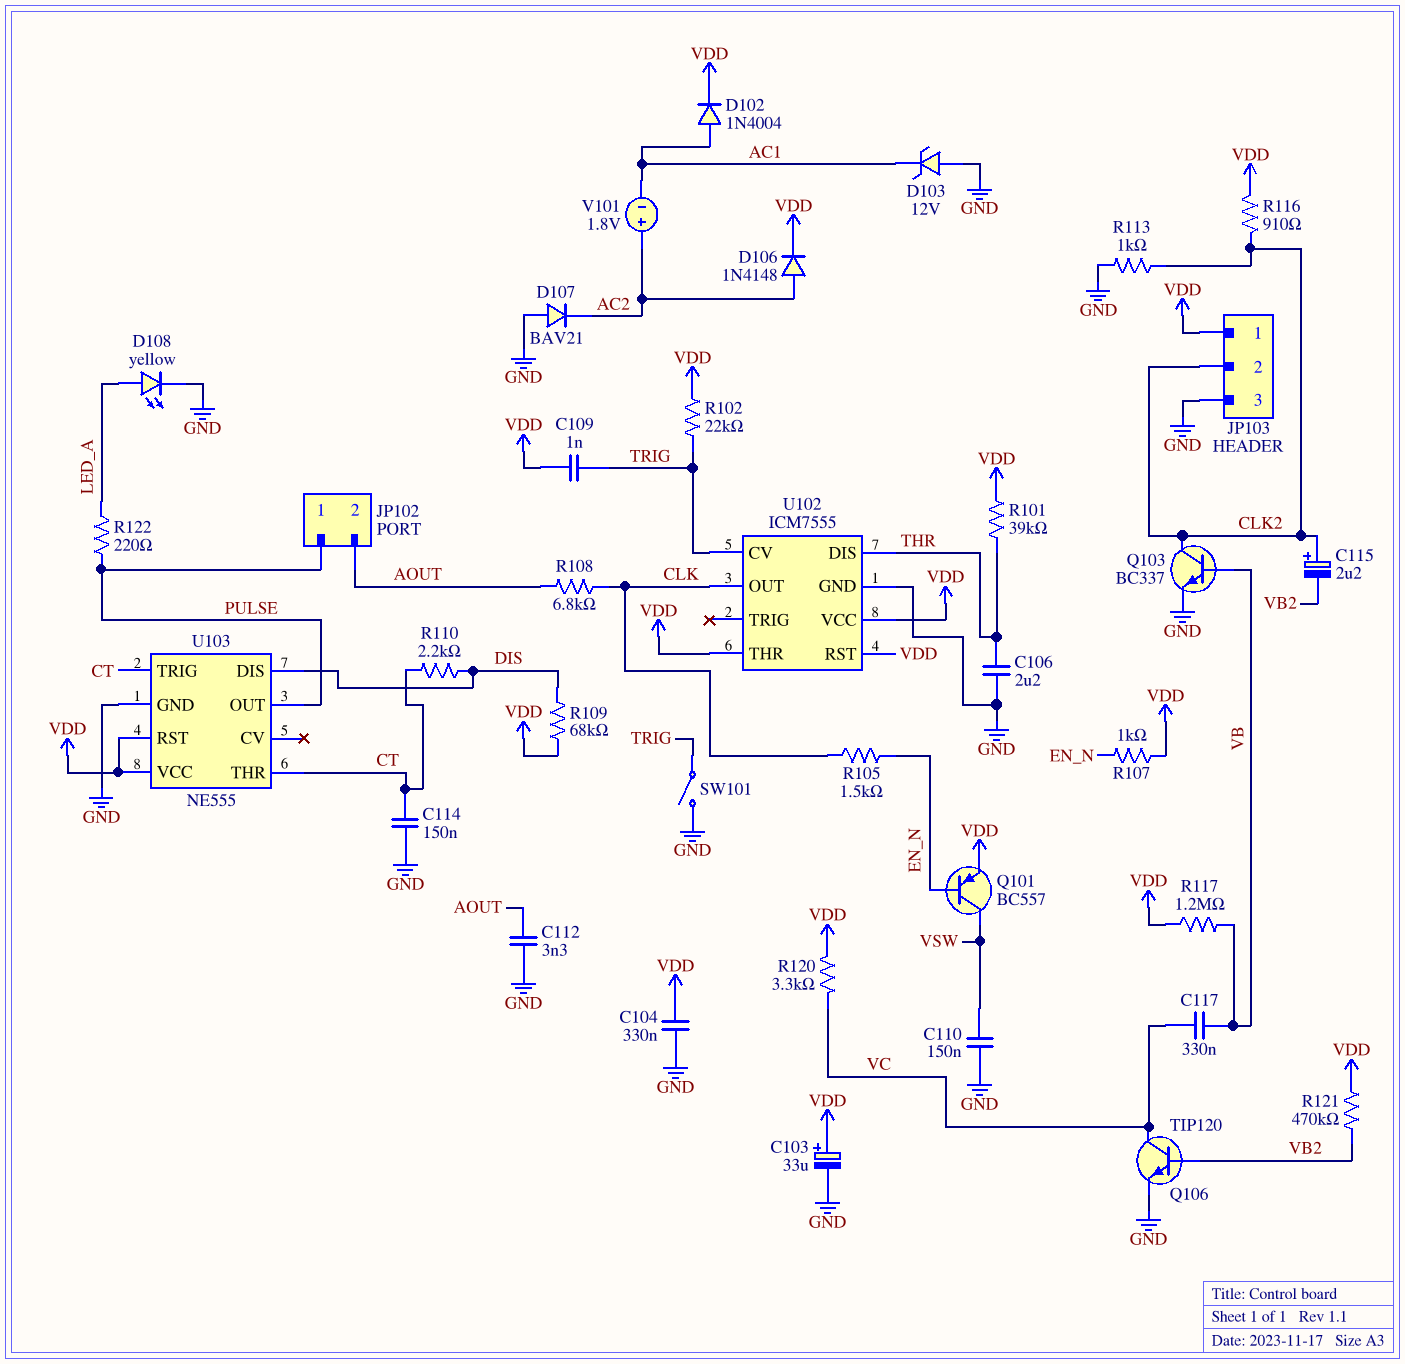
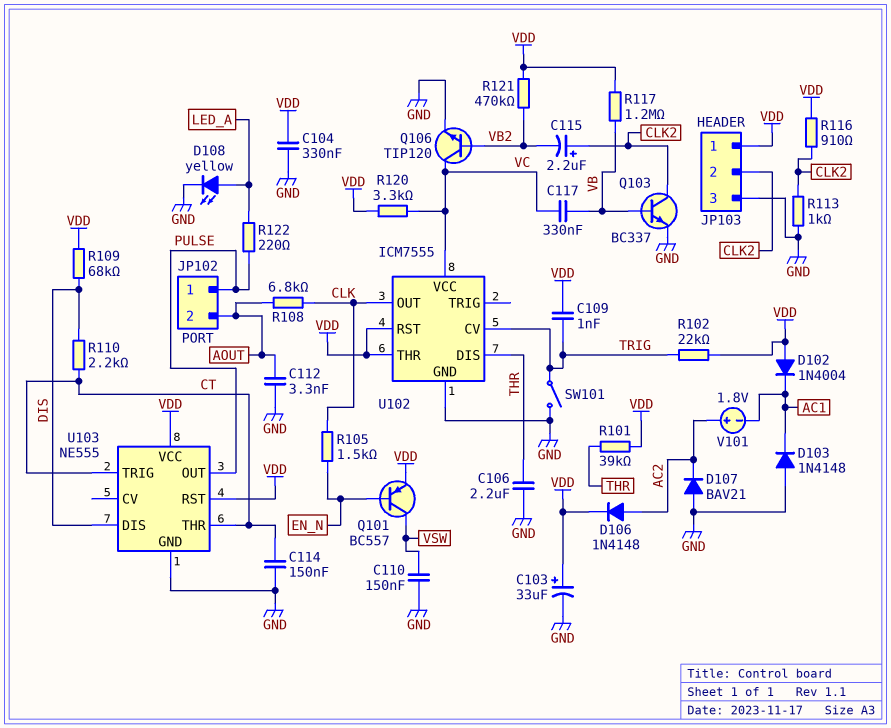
D102: diode 1N4004 (A AC1, K VDD) -> diode 1N4004 (A VDD, K AC1)
D103: zener 12V (A GND, K AC1) -> diode 1N4148 (A GND, K AC1)
R107: 1k (EN_N, VDD) -> none
U102 pin VCC: VDD -> VC

